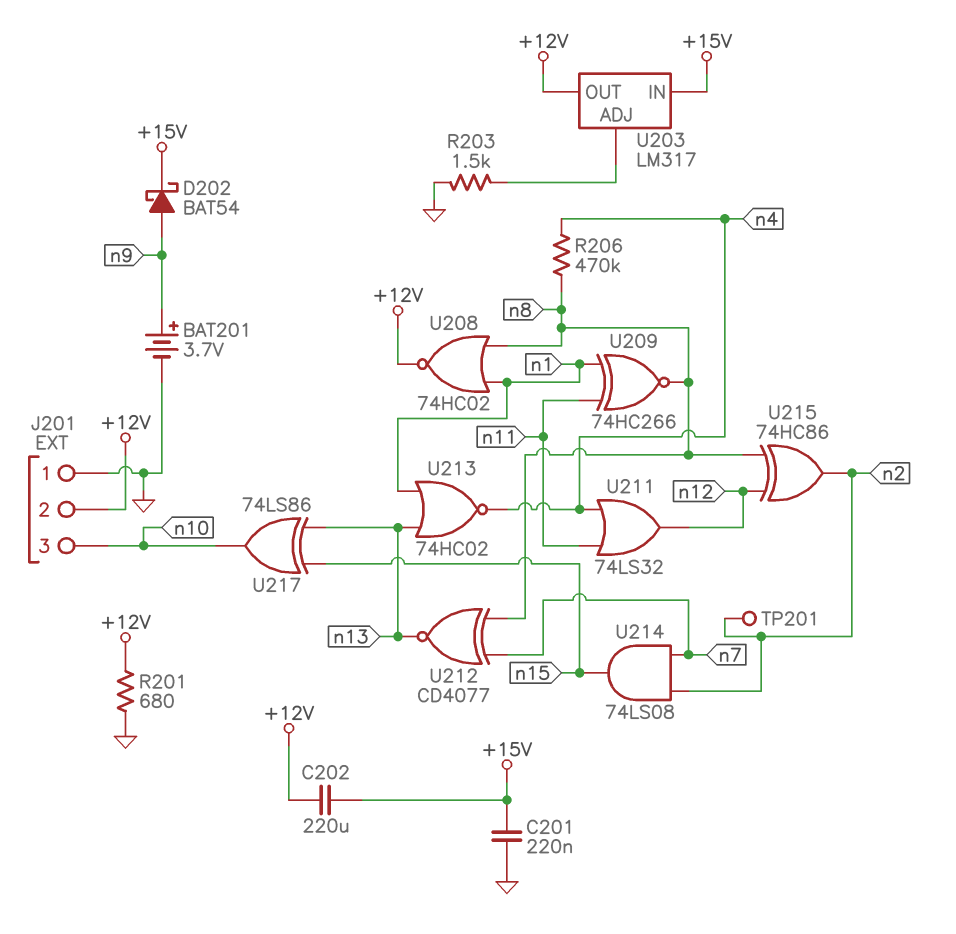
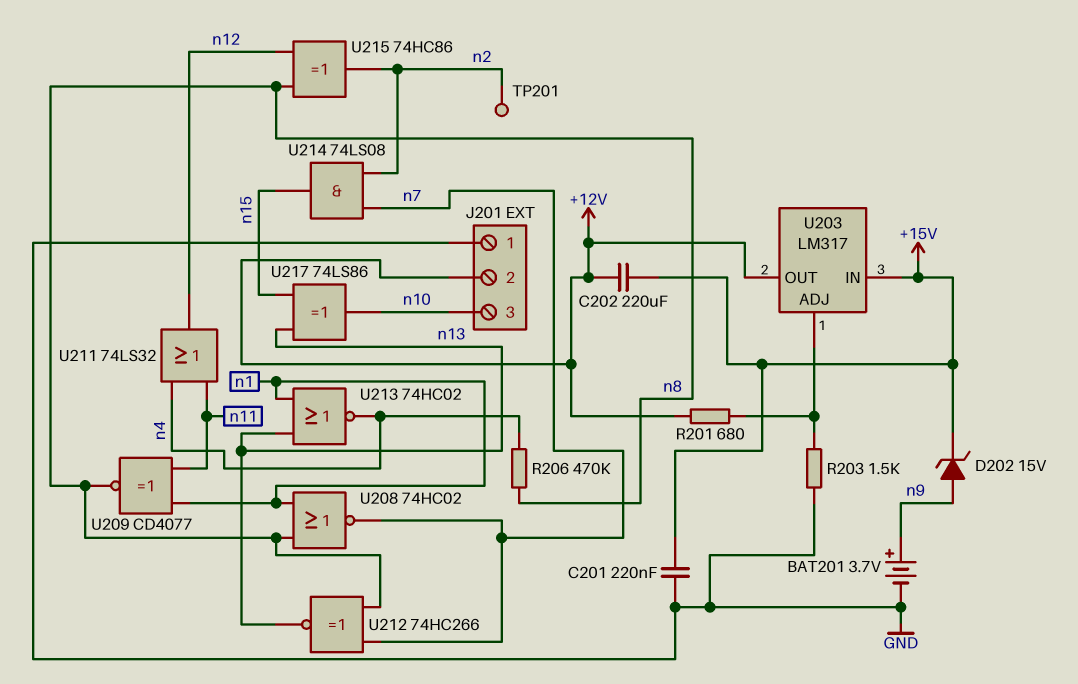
D202: schottky BAT54 (A n9, K +15V) -> zener 15V (A n9, K +15V)
R201: 680 (+12V, GND) -> 680 (+12V, U203/ADJ)
U208: NOR 74HC02 (in n1, in n8, out +12V) -> NOR 74HC02 (in n1, in n8, out n7)
U209: XNOR 74HC266 (in n1, in n11, out n8) -> XNOR CD4077 (in n1, in n11, out n8)
U212: XNOR CD4077 (in n7, in n8, out n13) -> XNOR 74HC266 (in n7, in n8, out n13)

